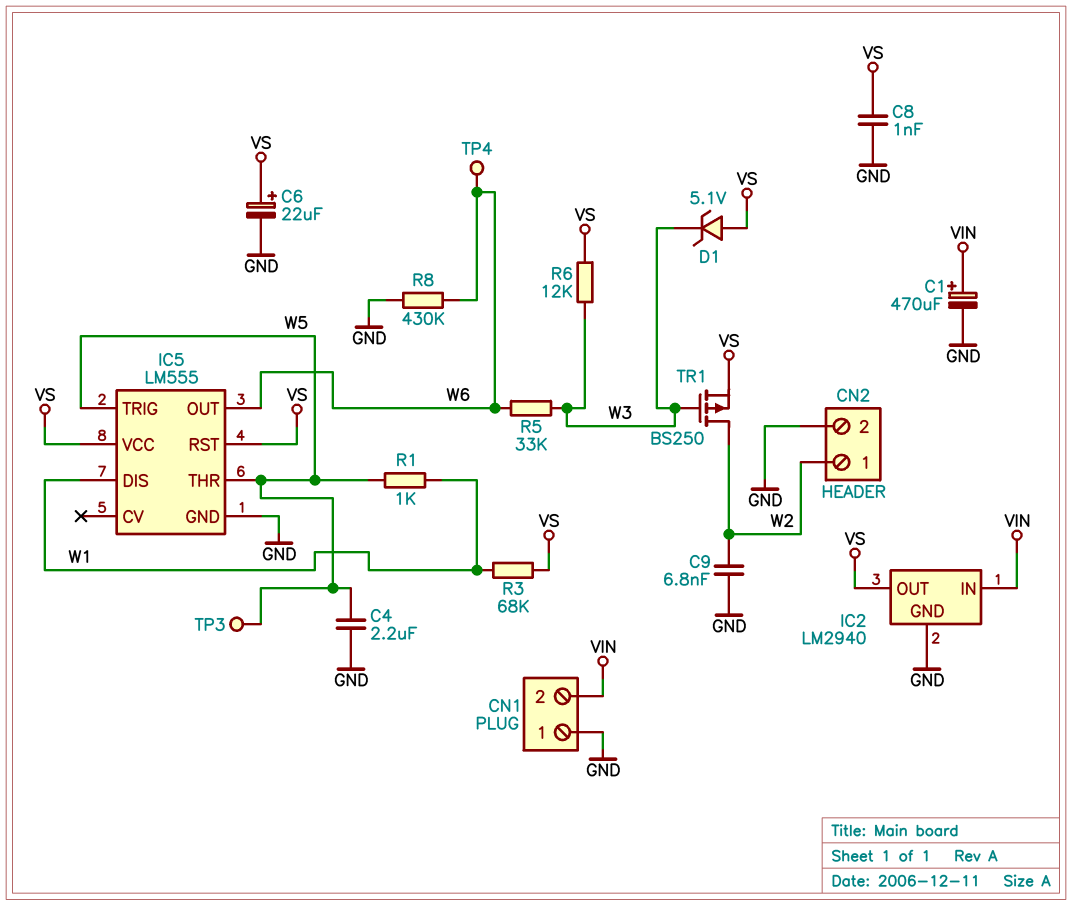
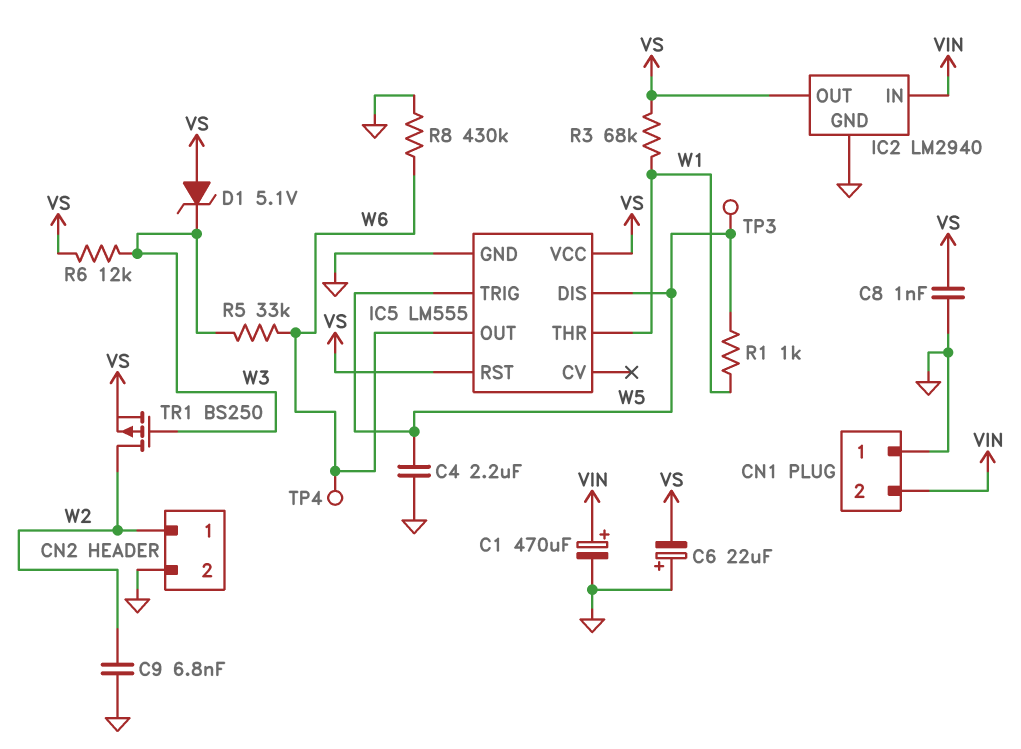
C6: 22uF (plus VS, minus GND) -> 22uF (plus GND, minus VS)
IC5 pin DIS: W1 -> W5
IC5 pin THR: W5 -> W1

